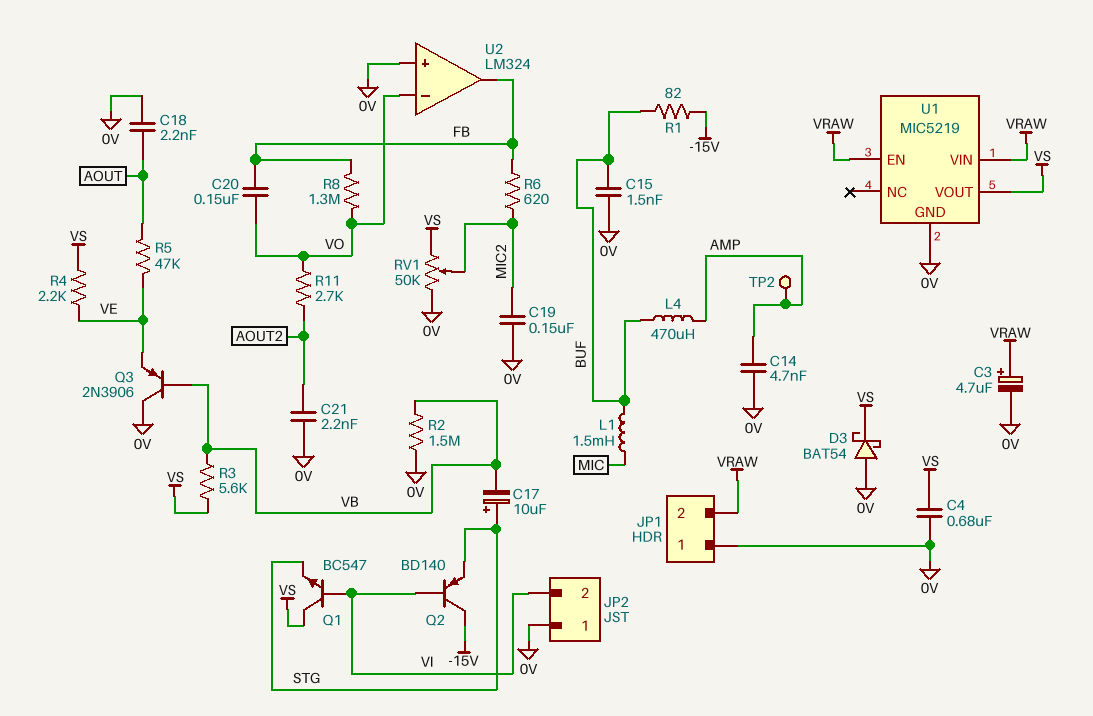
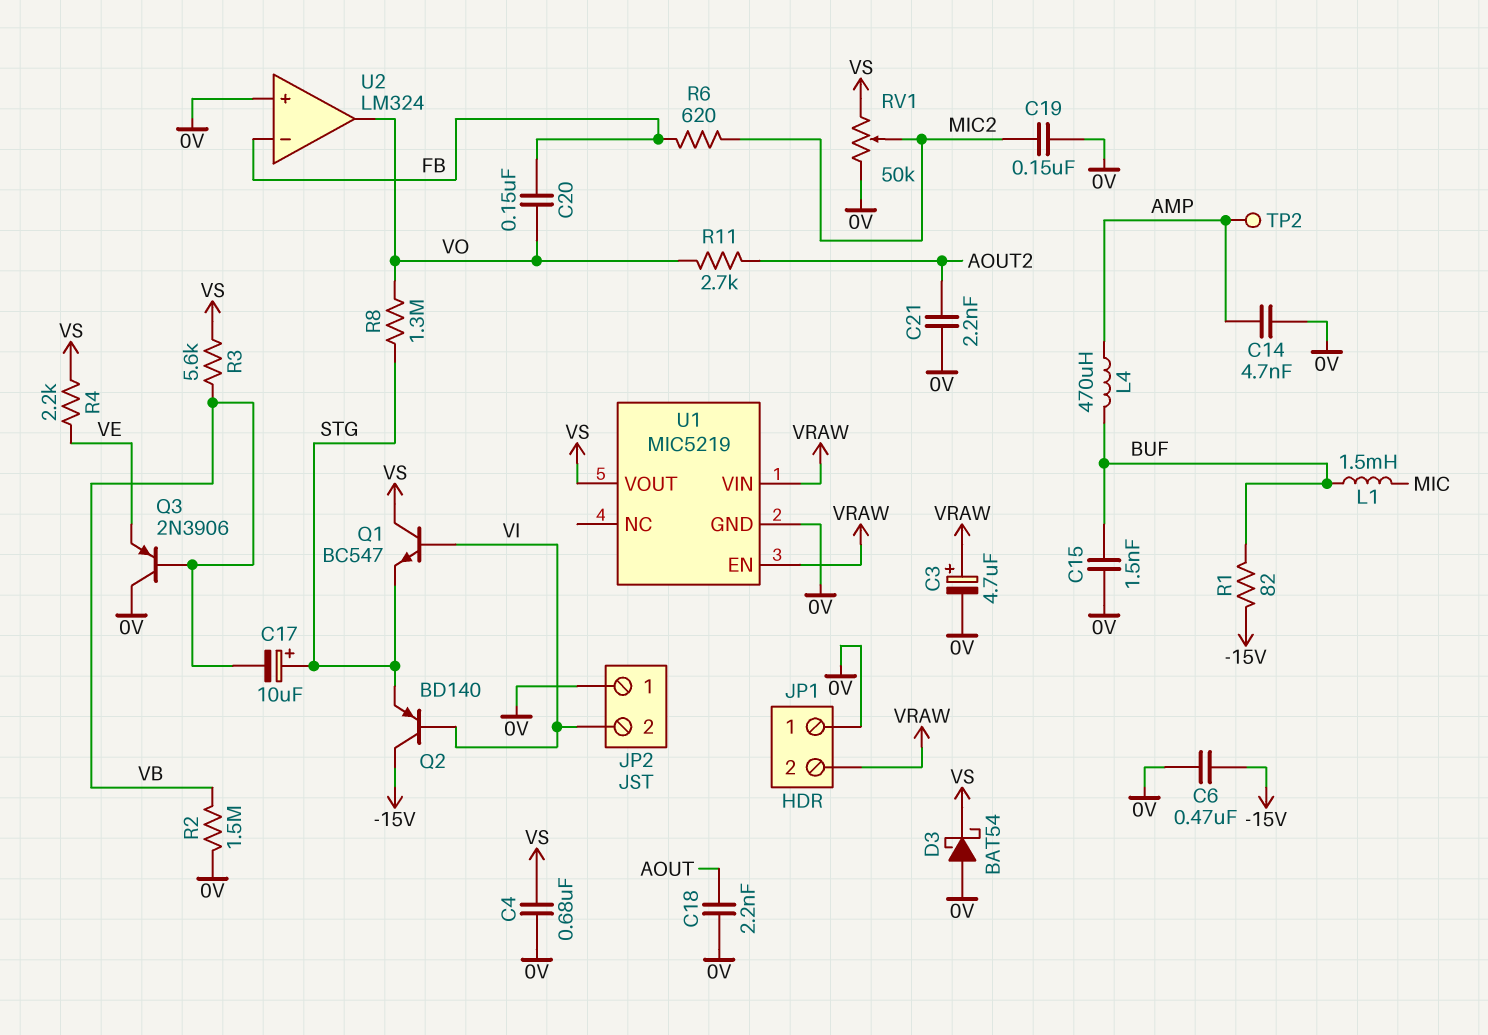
C6: none -> 470nF (-15V, 0V)
R5: 47k (AOUT, VE) -> none
R8: 1.3M (FB, VO) -> 1.3M (STG, VO)
U2 pin in-: VO -> FB
U2 pin out: FB -> VO

